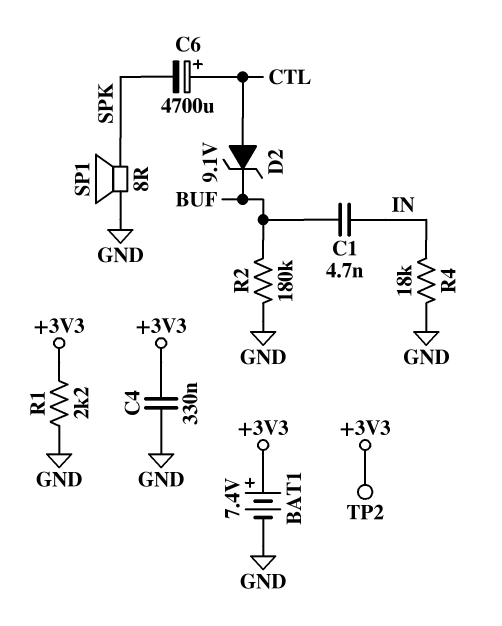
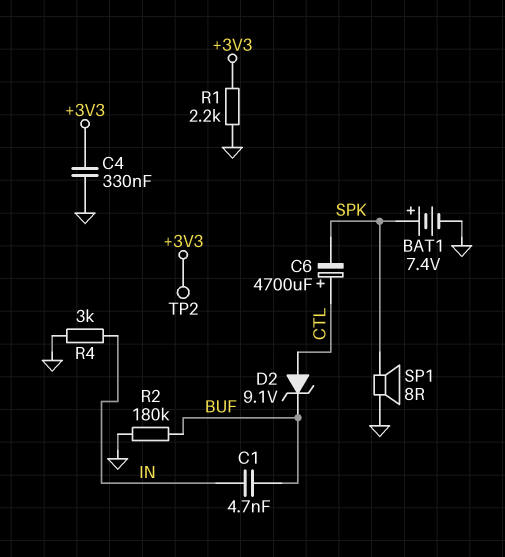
BAT1: 7.4V (plus +3V3, minus GND) -> 7.4V (plus SPK, minus GND)
R4: 18k (GND, IN) -> 3k (GND, IN)

